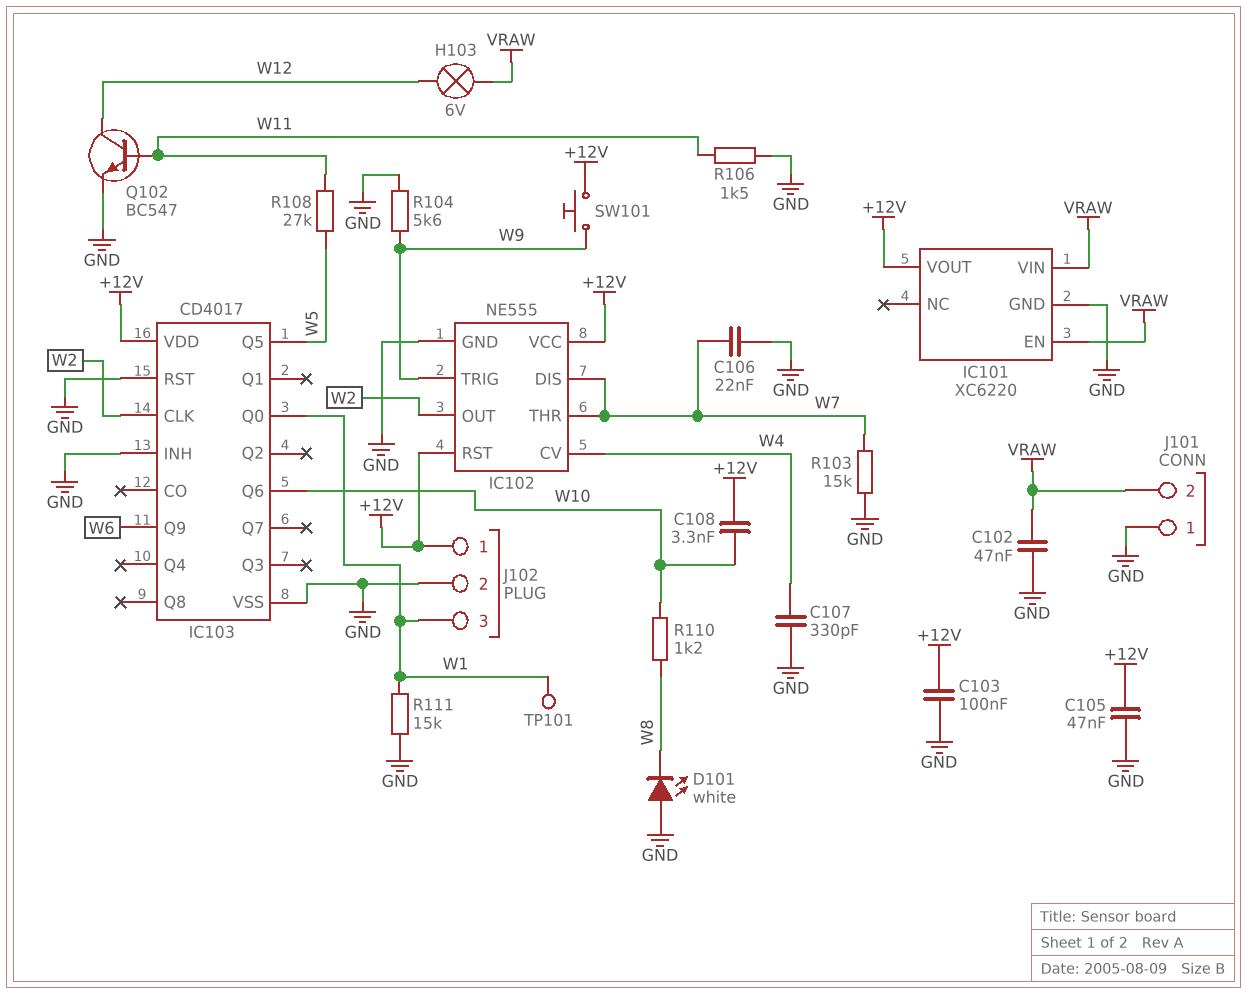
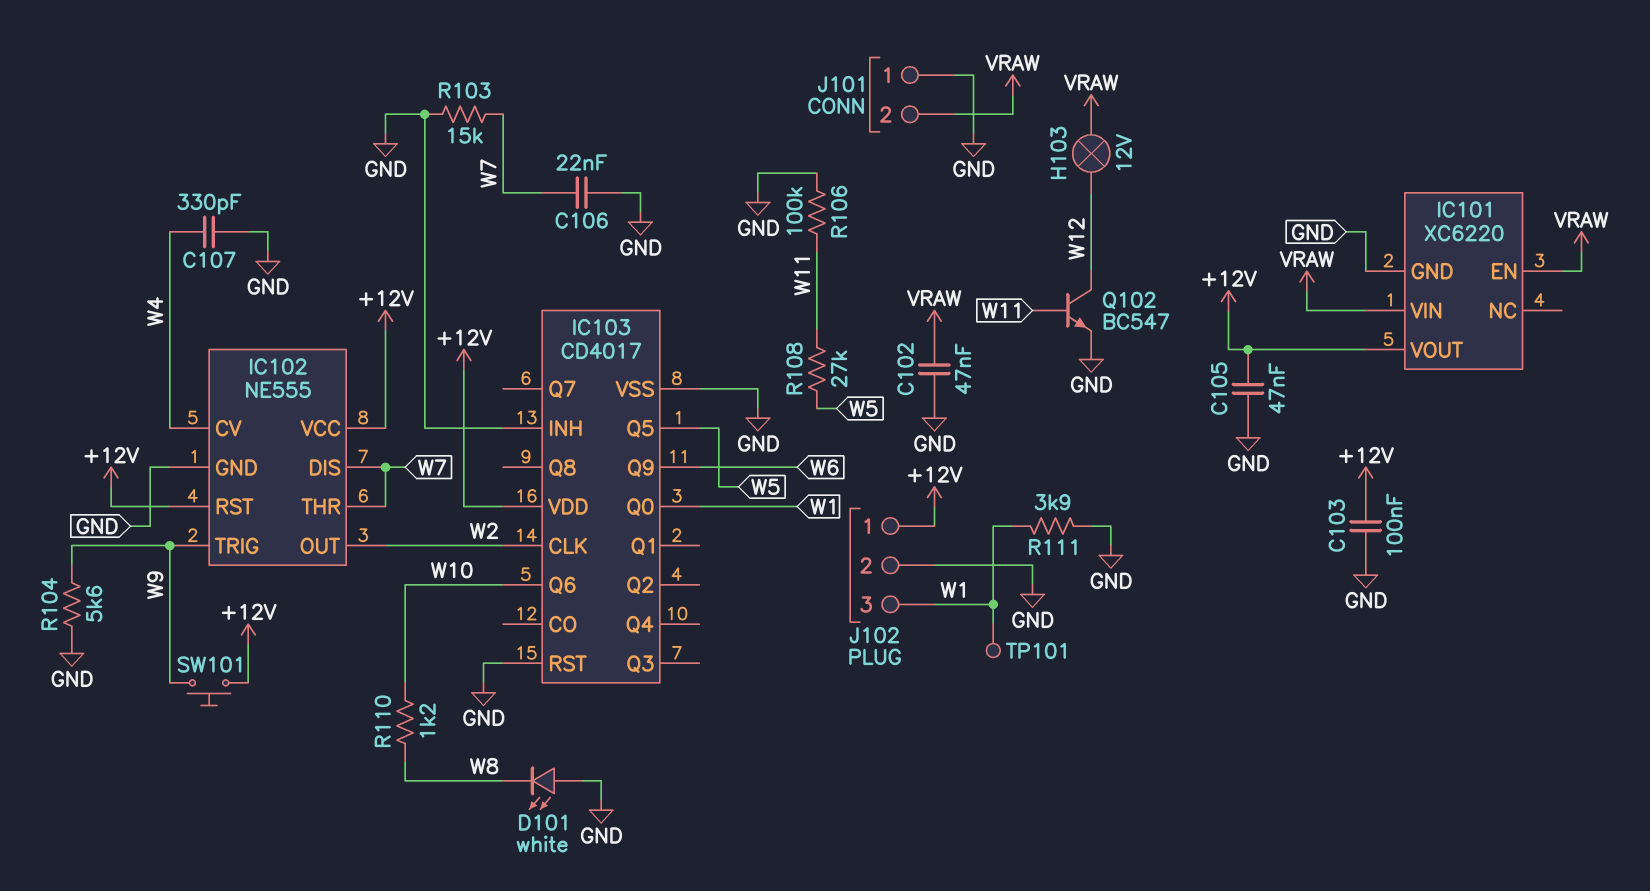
C108: 3.3nF (+12V, W10) -> none
H103: lamp 6V (VRAW, W12) -> lamp 12V (VRAW, W12)
R106: 1.5k (GND, W11) -> 100k (GND, W11)
R111: 15k (GND, W1) -> 3.9k (GND, W1)

